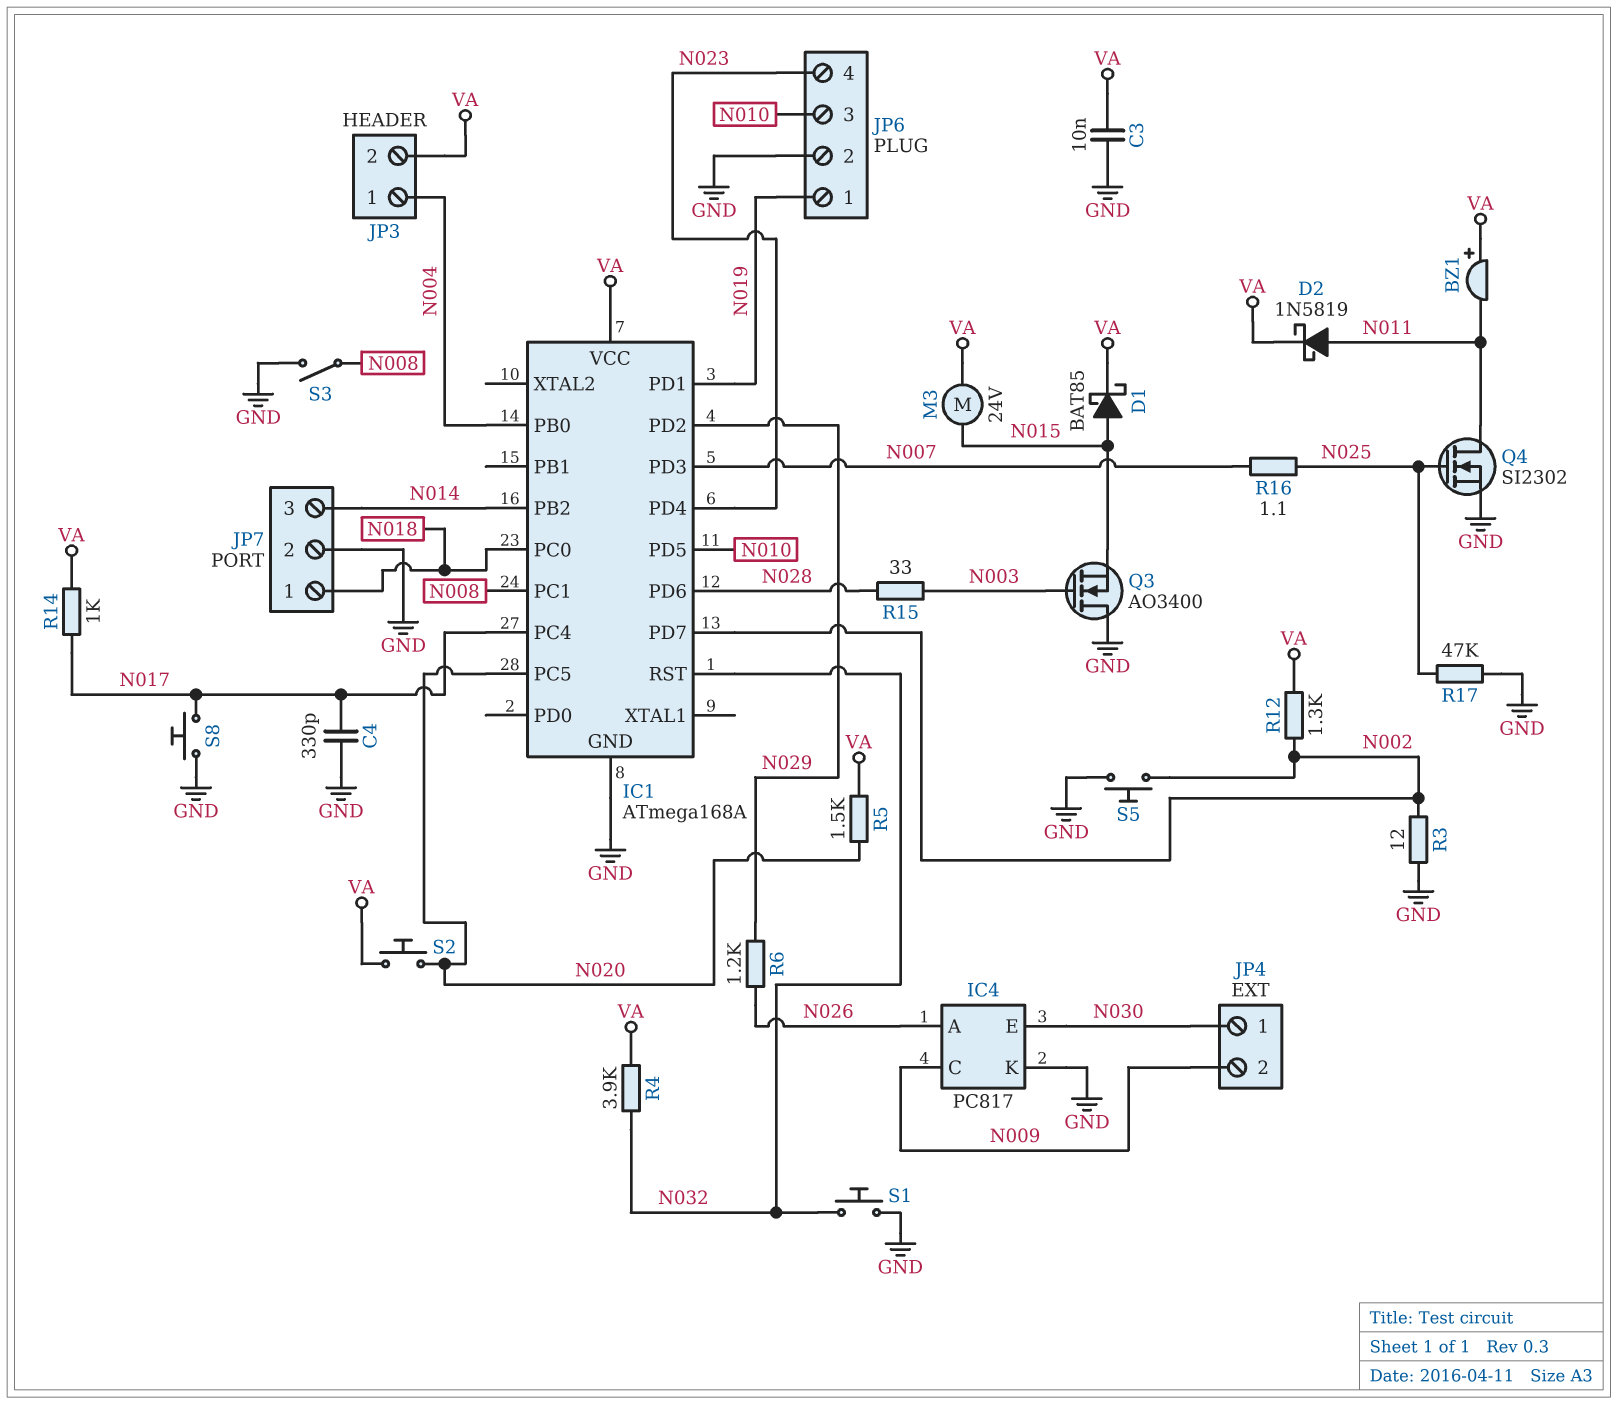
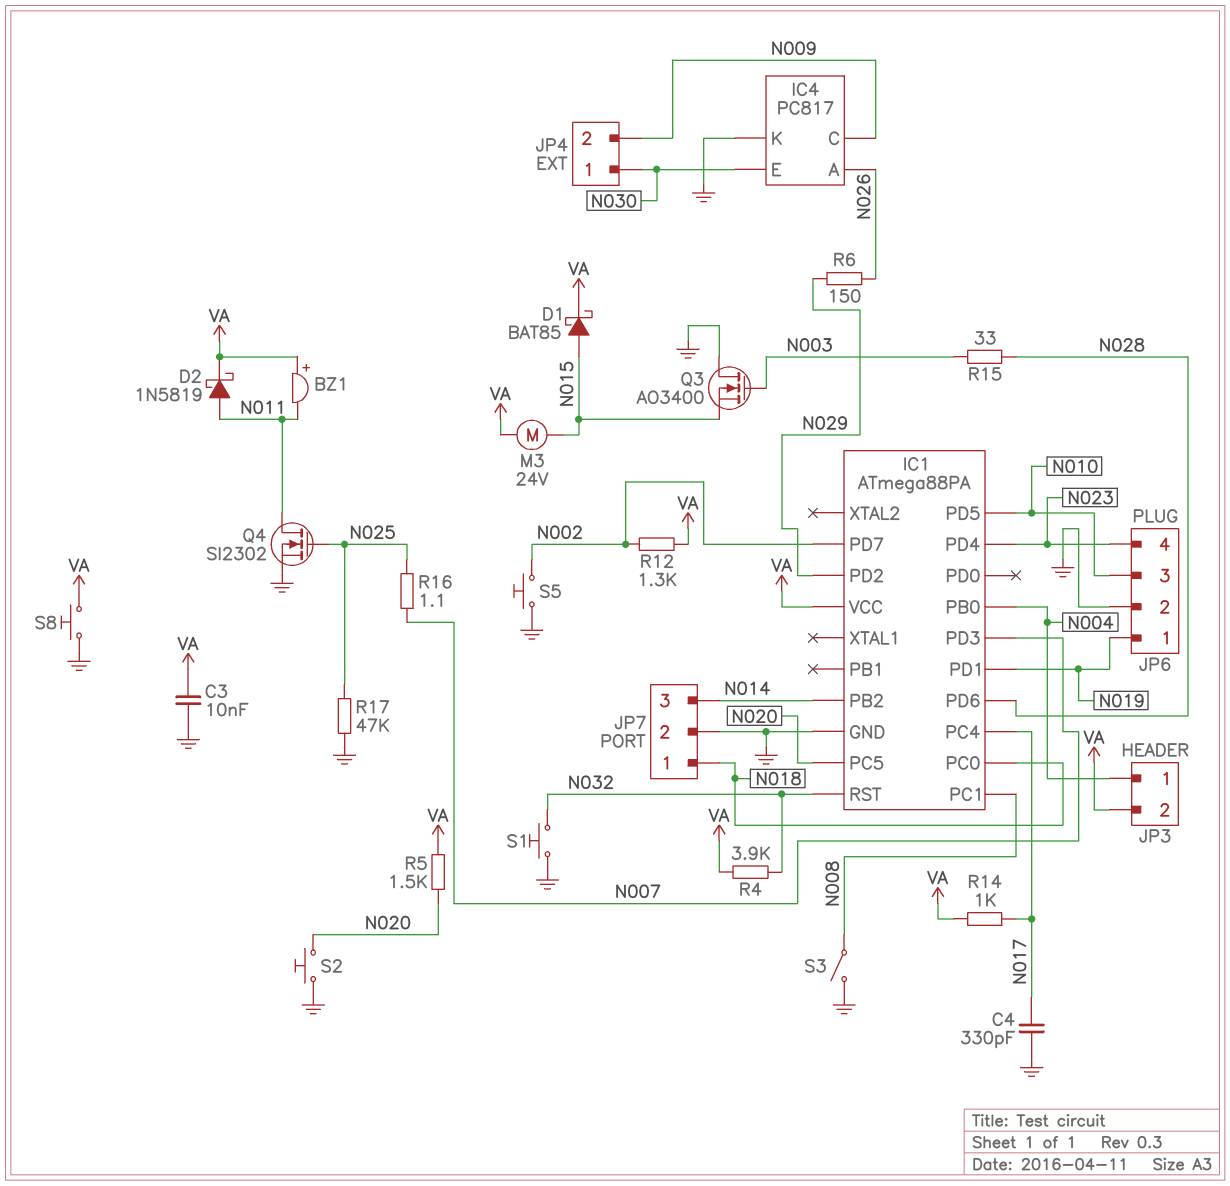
IC1: ATmega168A -> ATmega88PA
R3: 12 (GND, N002) -> none
R6: 1.2k (N026, N029) -> 150 (N026, N029)
S2: button (N020, VA) -> button (GND, N020)
S8: button (GND, N017) -> button (GND, VA)

